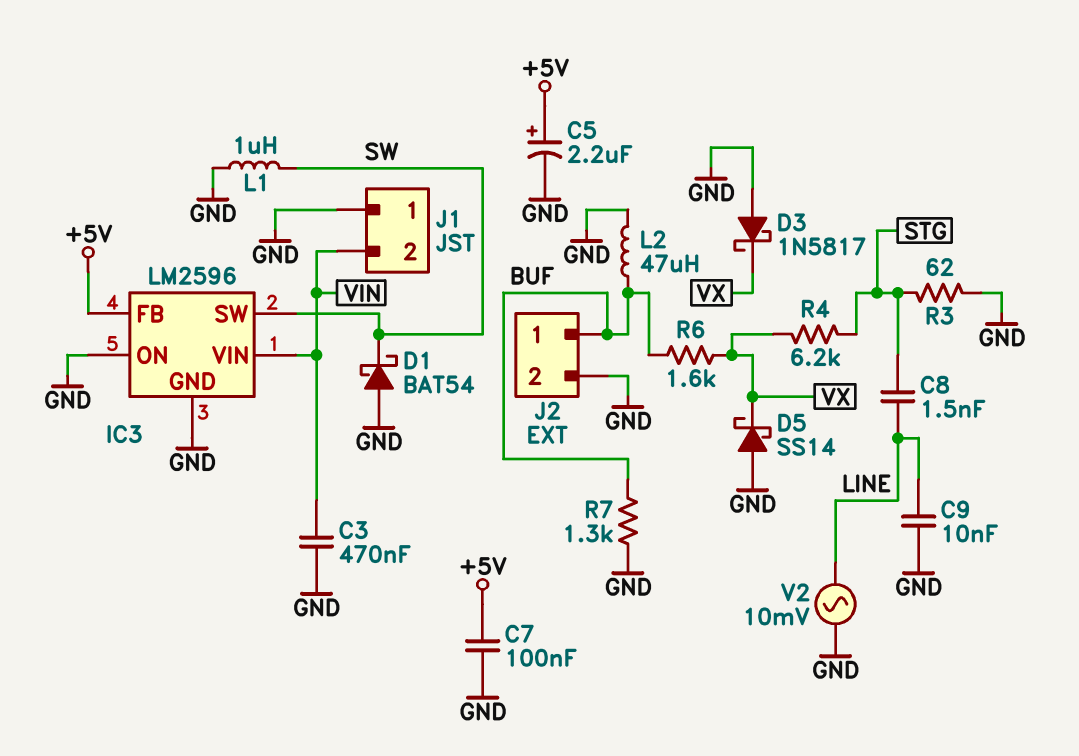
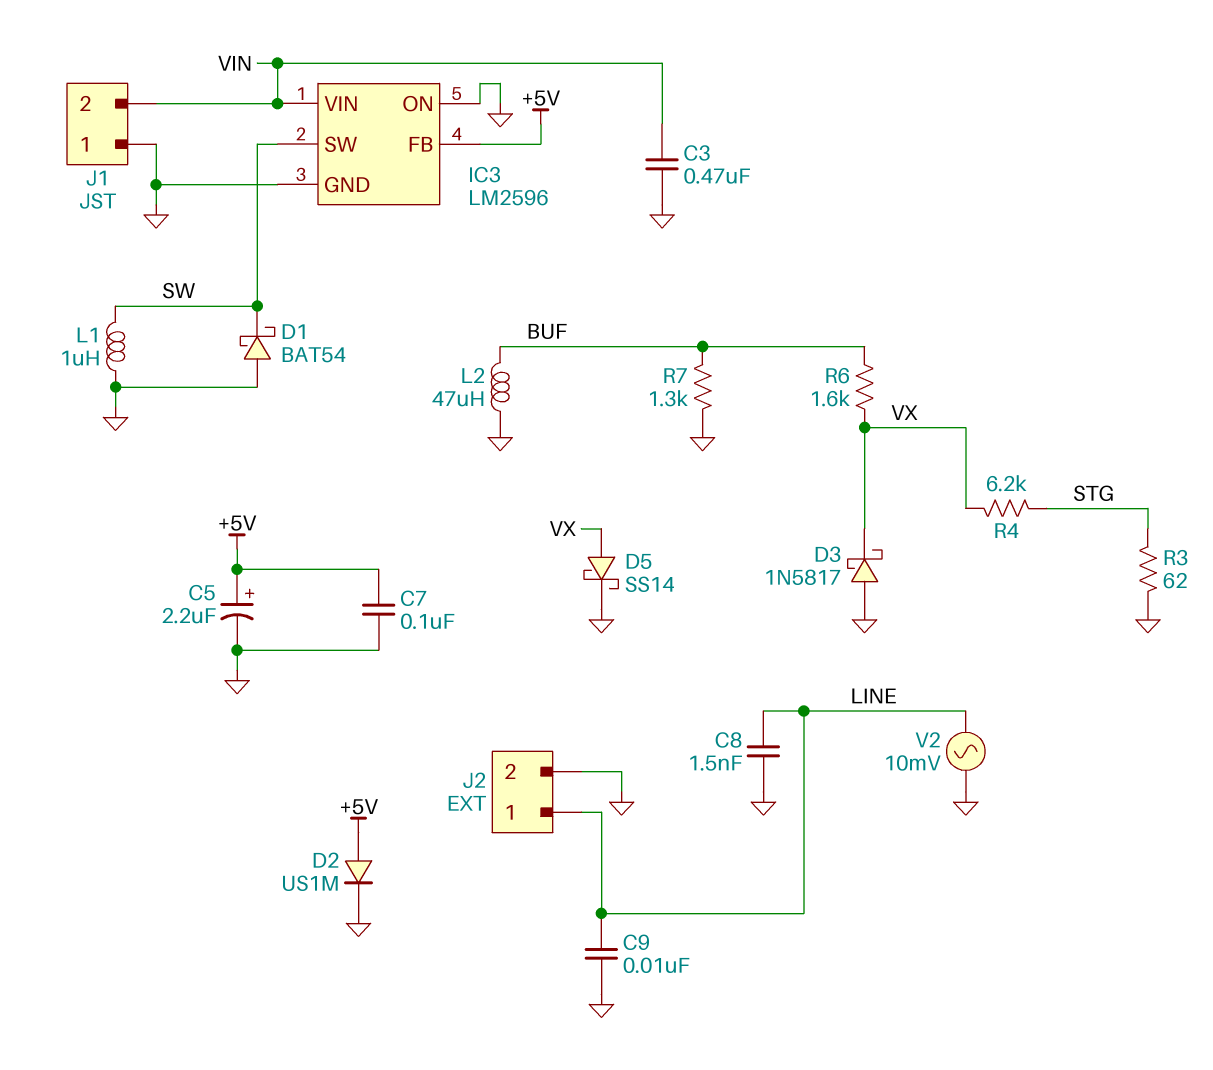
C8: 1.5nF (LINE, STG) -> 1.5nF (GND, LINE)
D2: none -> diode US1M (A +5V, K GND)
D5: schottky SS14 (A GND, K VX) -> schottky SS14 (A VX, K GND)
J2 pin 1: BUF -> LINE

